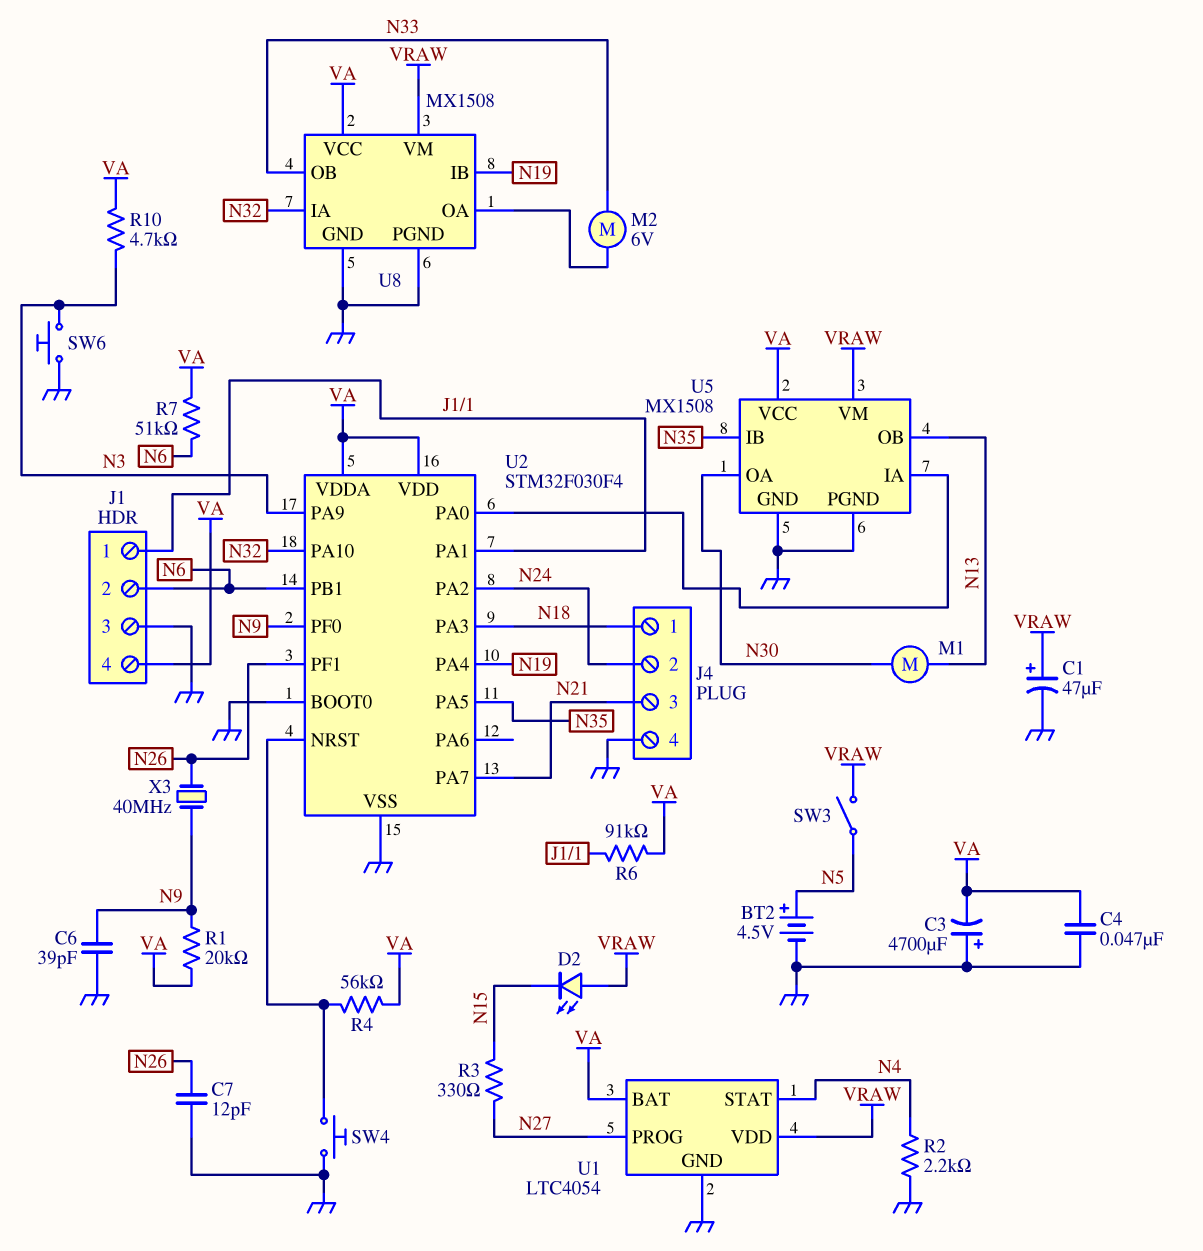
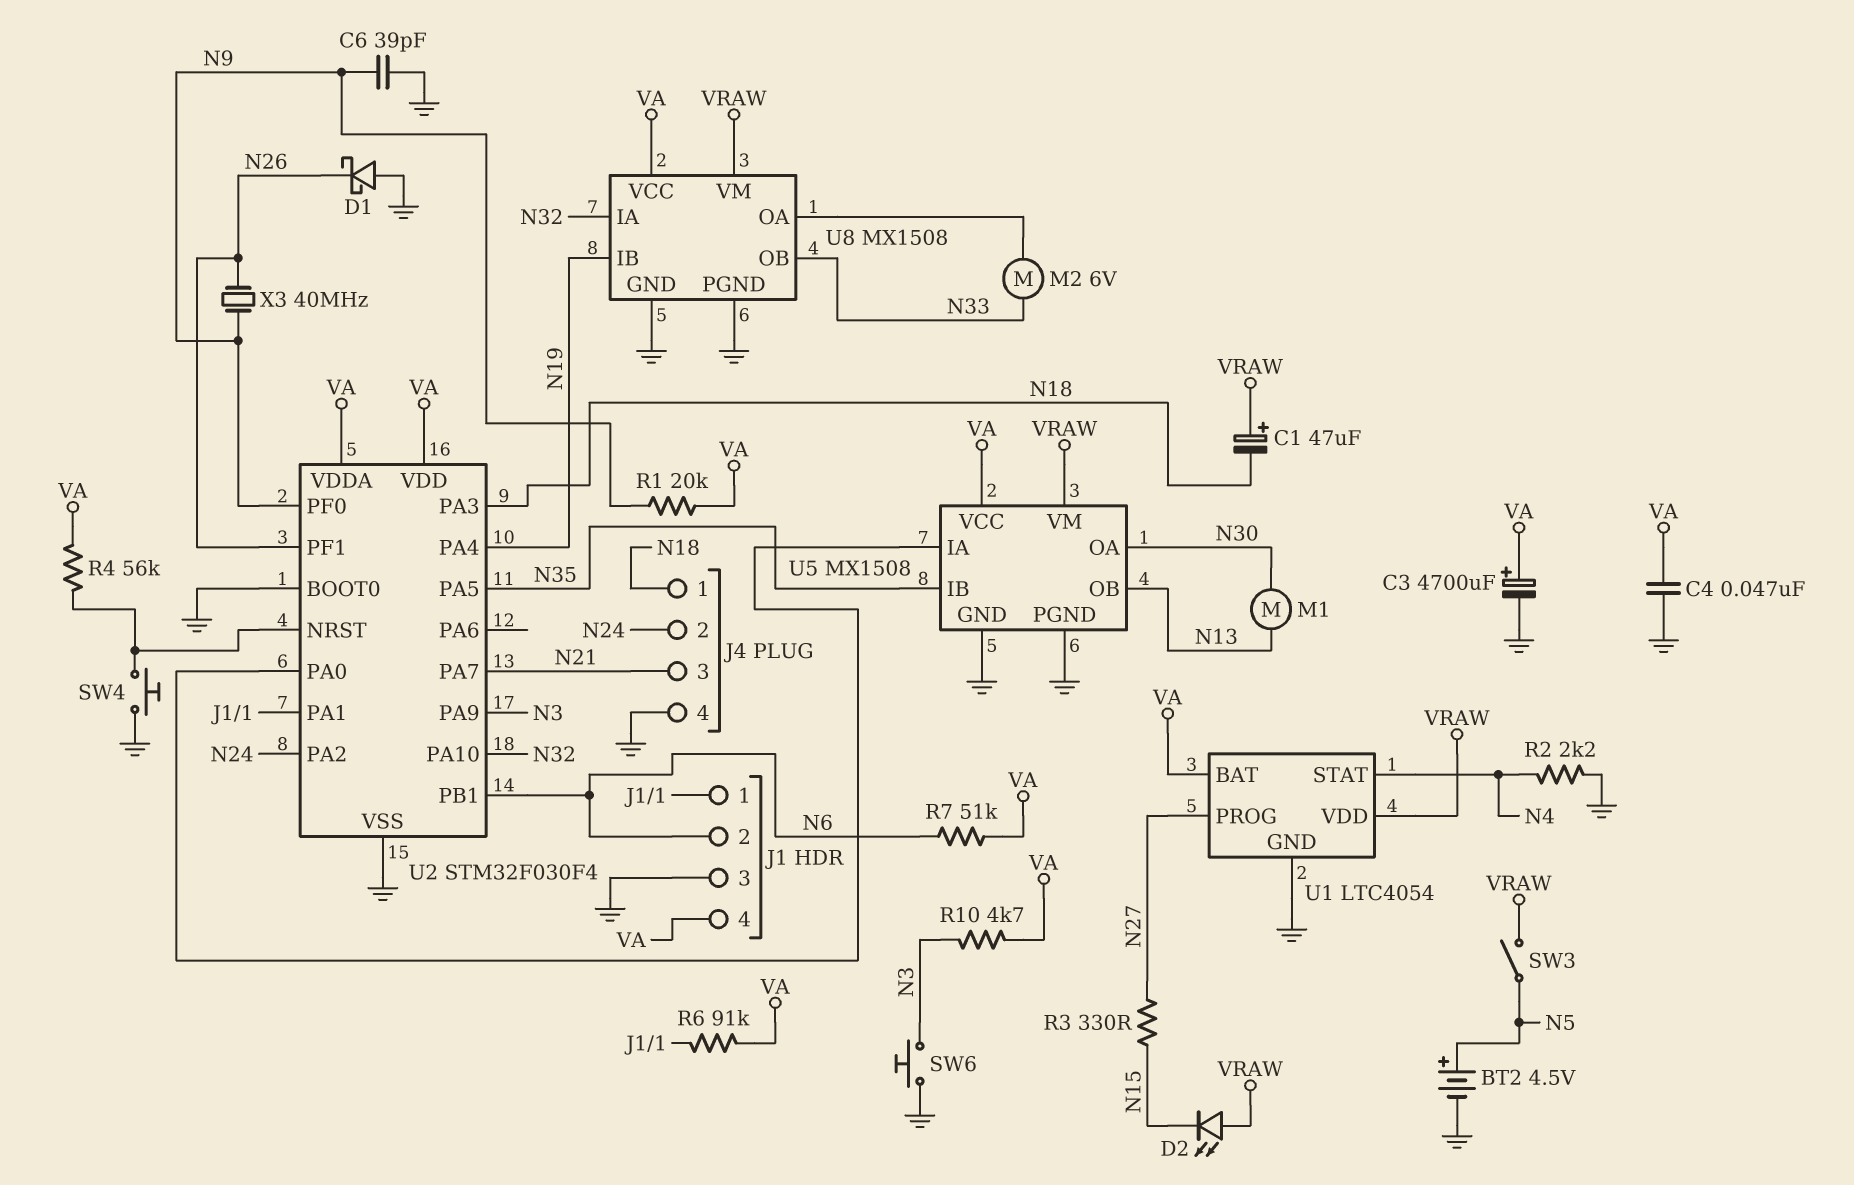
C1: 47uF (plus VRAW, minus GND) -> 47uF (plus VRAW, minus N18)
C3: 4700uF (plus GND, minus VA) -> 4700uF (plus VA, minus GND)
C7: 12pF (GND, N26) -> none
D1: none -> schottky (A GND, K N26)

